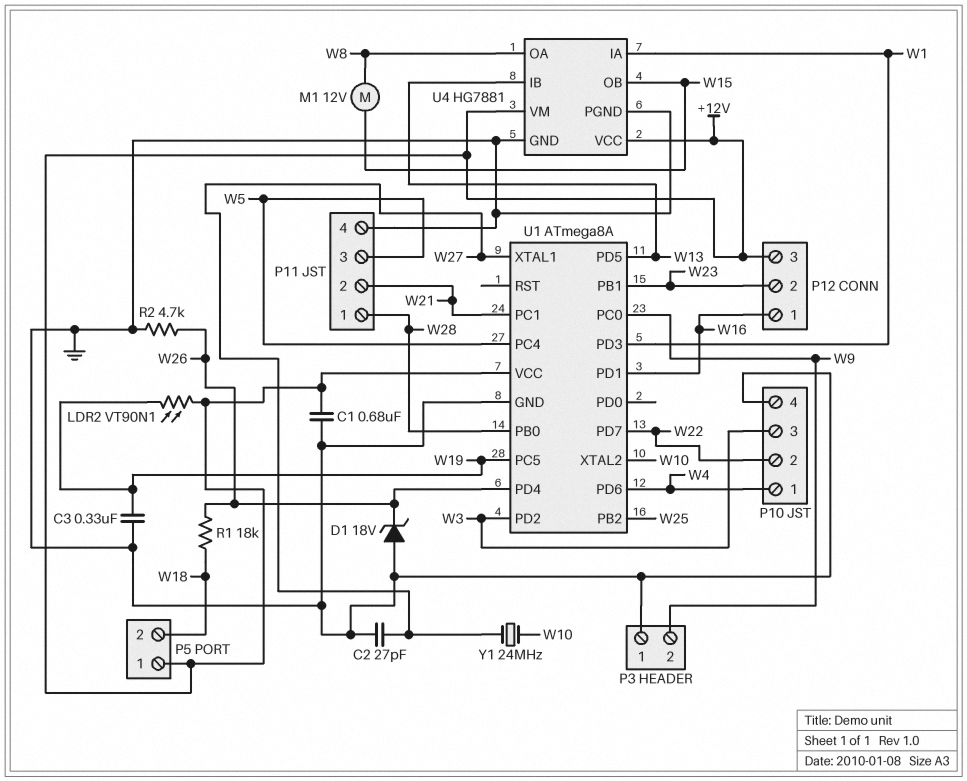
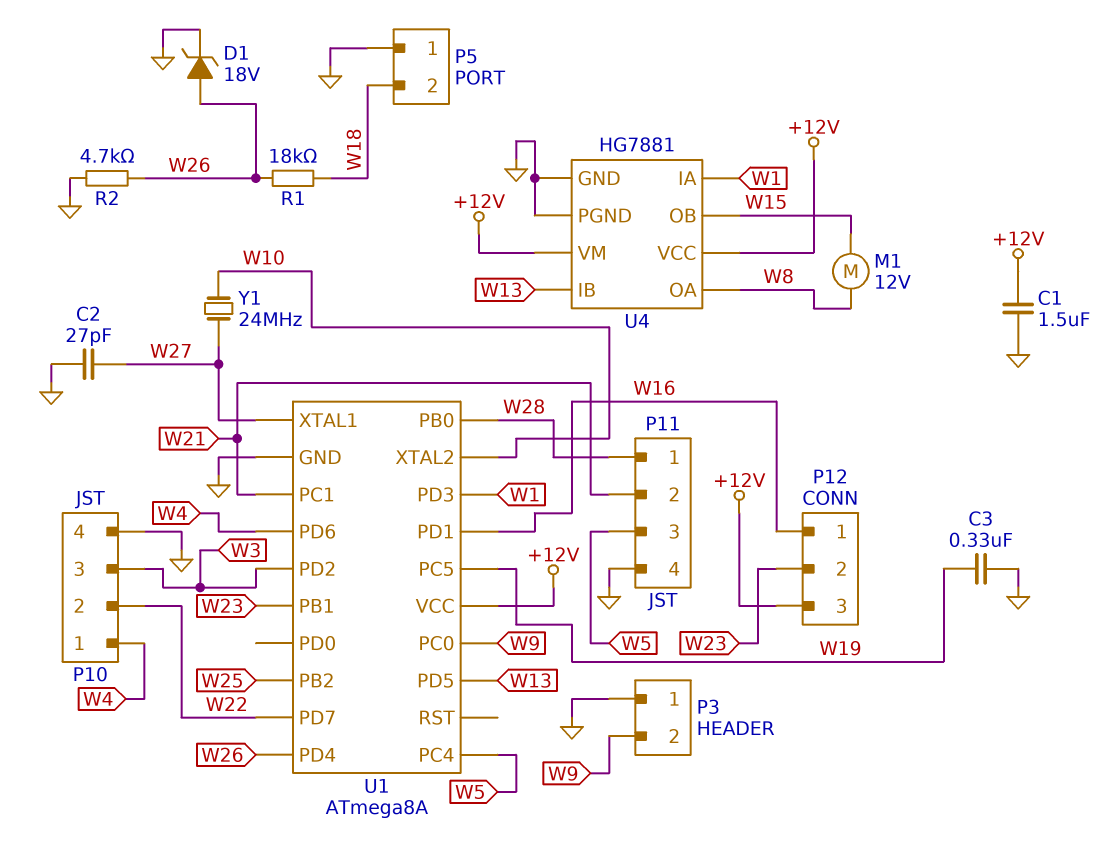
C1: 680nF (+12V, GND) -> 1.5uF (+12V, GND)
D1: zener 18V (A GND, K W26) -> zener 18V (A W26, K GND)
LDR2: VT90N1 (+12V, W19) -> none
P5 pin 1: +12V -> GND

